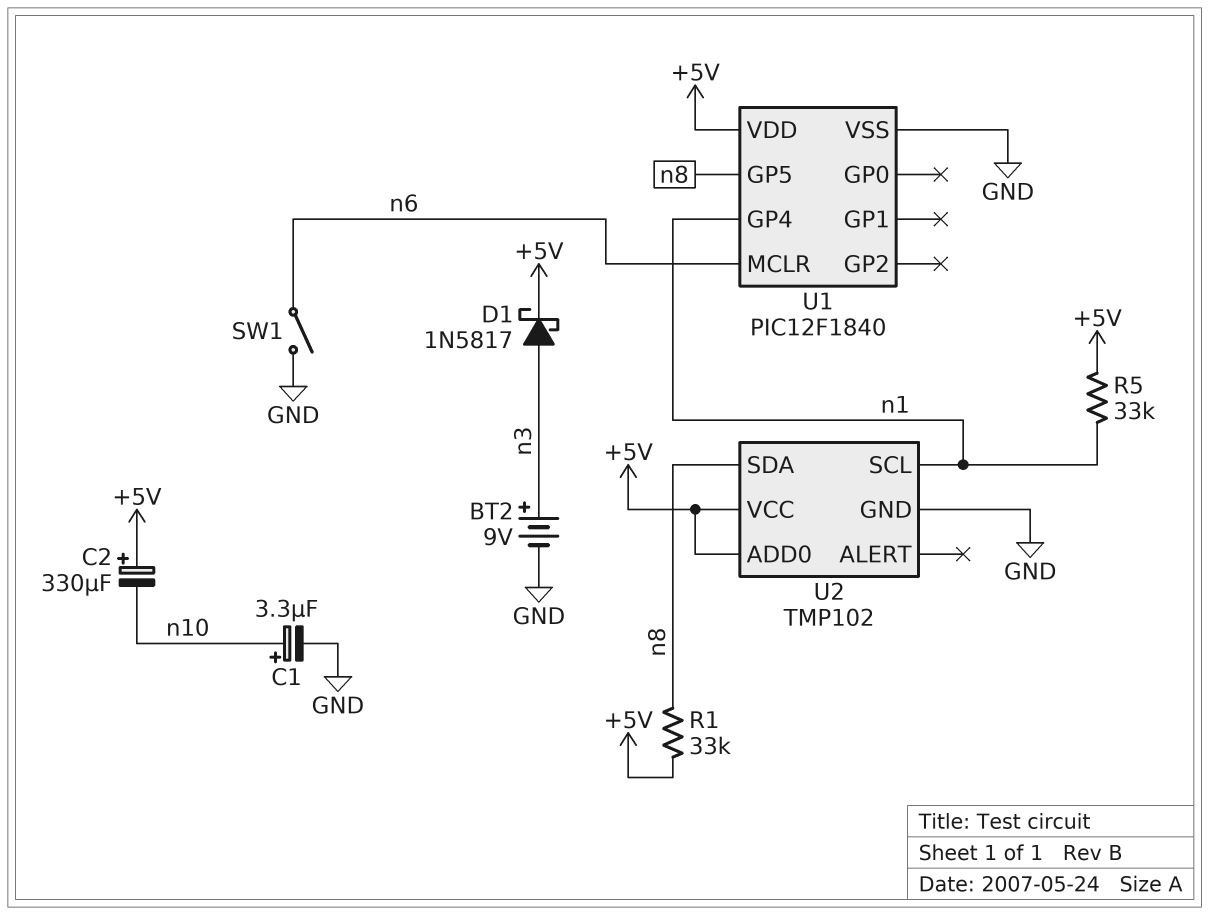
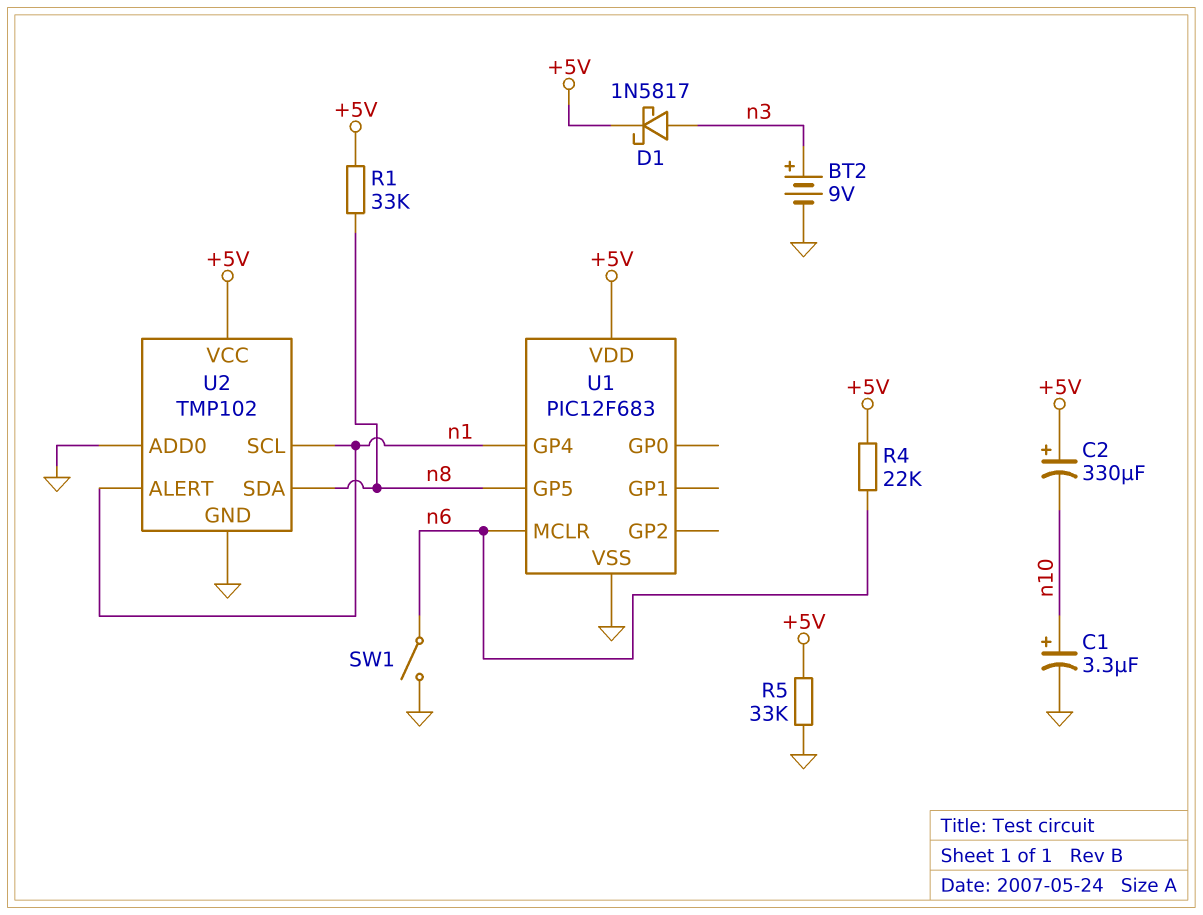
R4: none -> 22k (+5V, n6)
R5: 33k (+5V, n1) -> 33k (+5V, GND)
U1: PIC12F1840 -> PIC12F683
U2 pin ADD0: +5V -> GND
U2 pin ALERT: none -> n1

